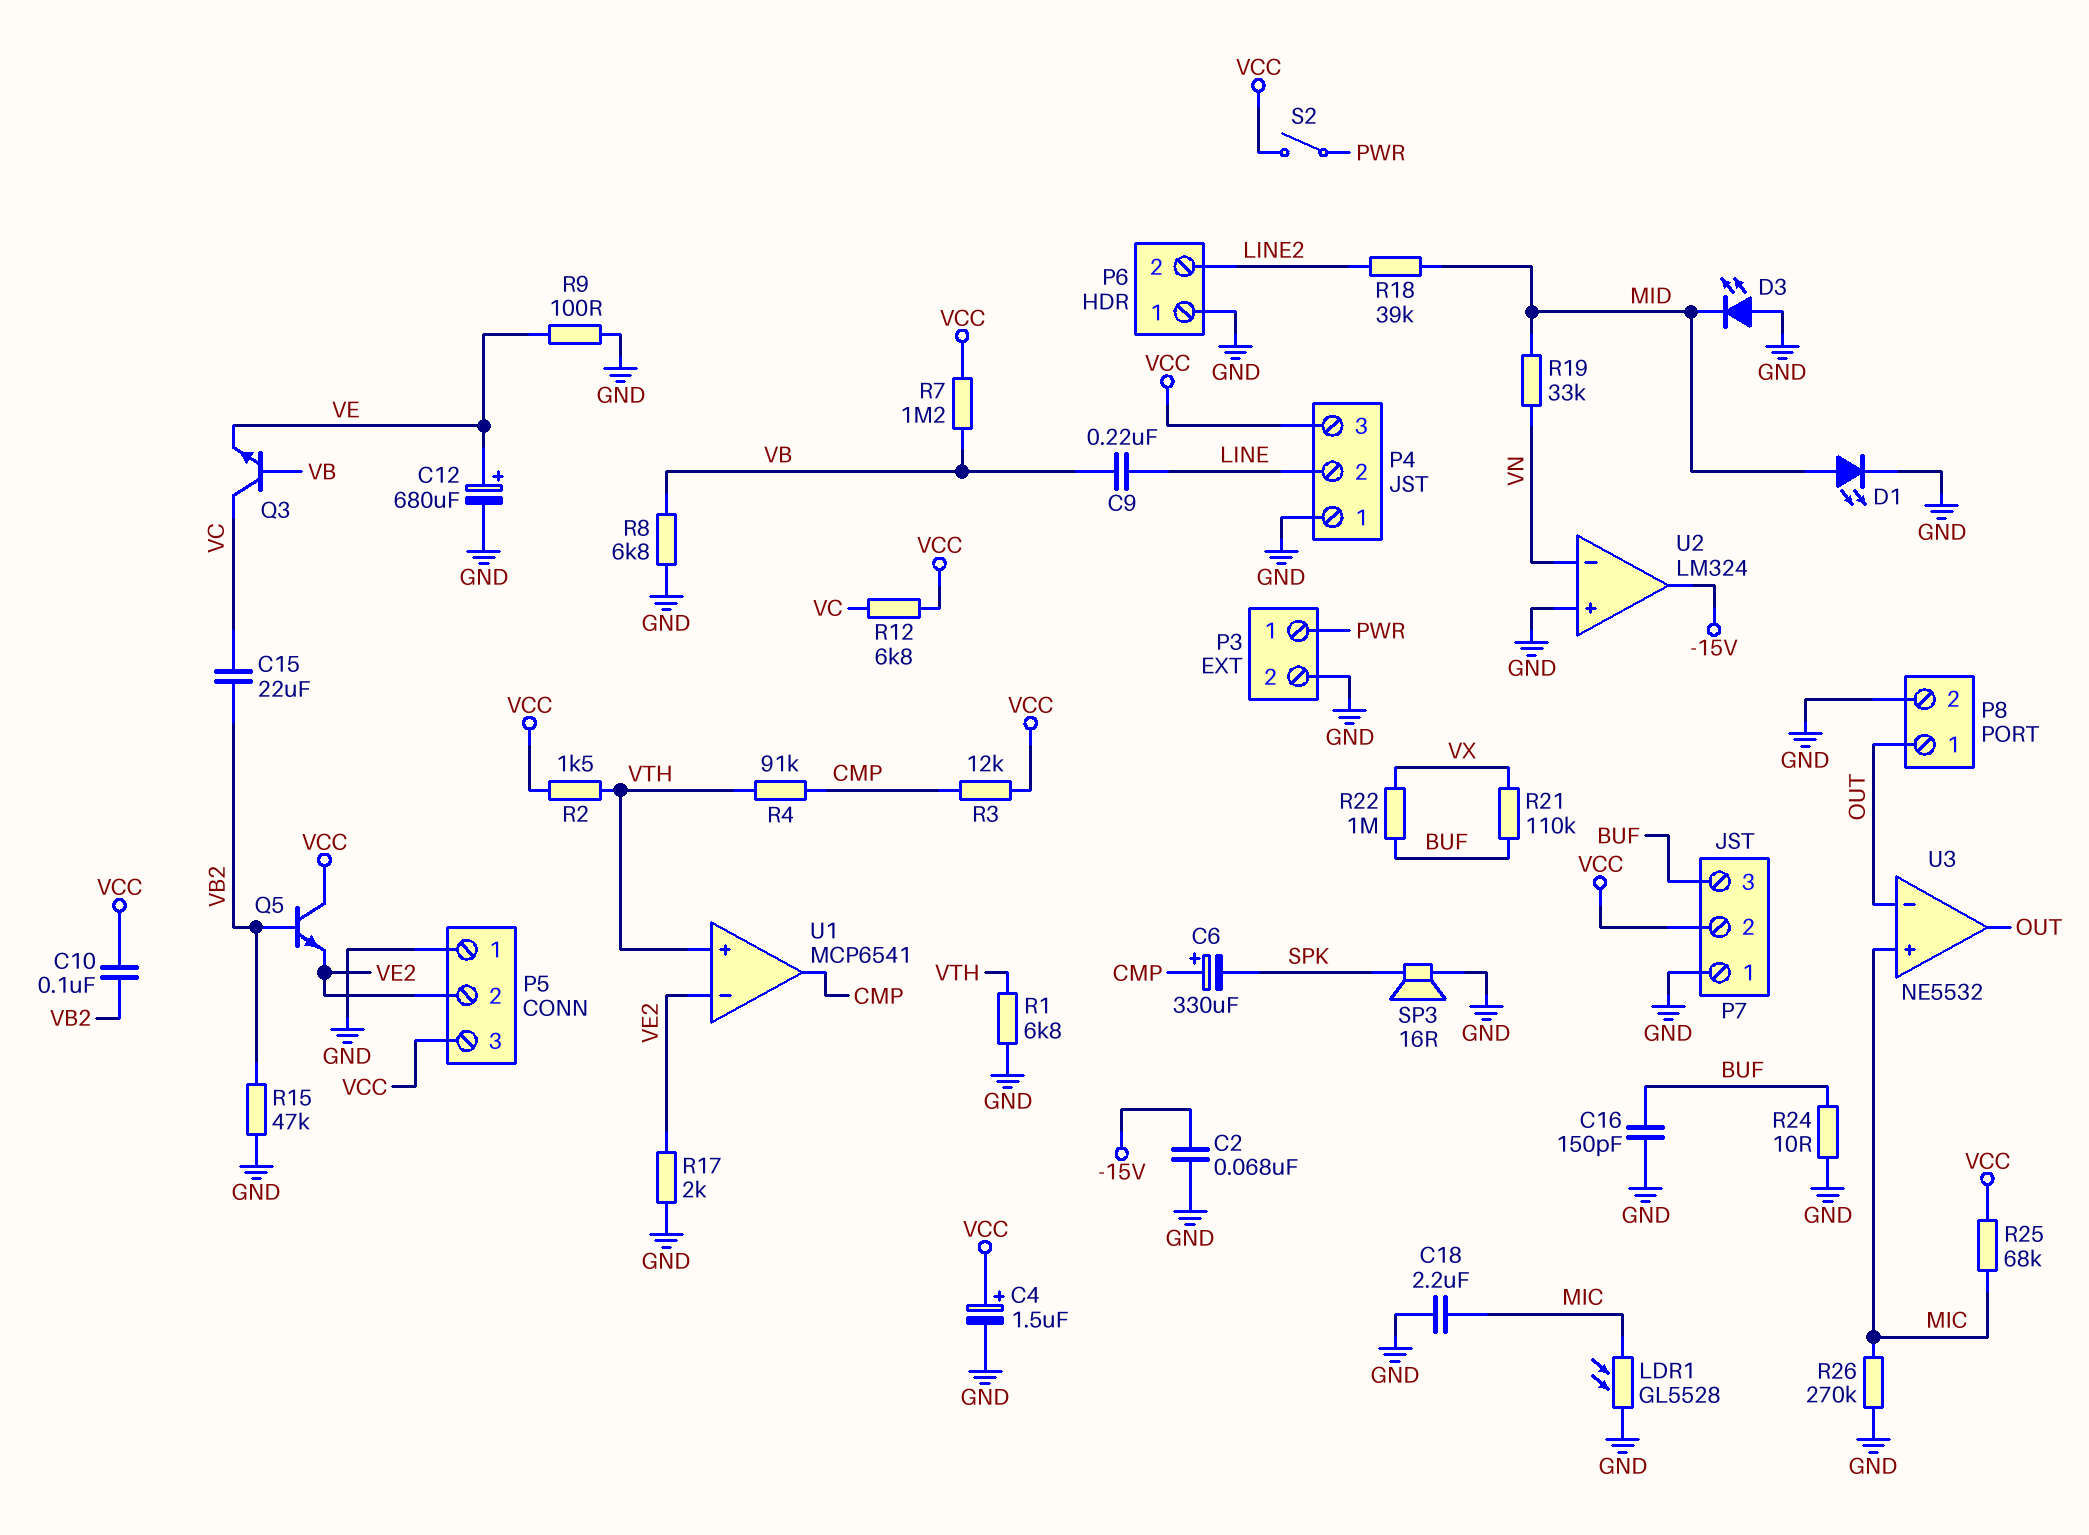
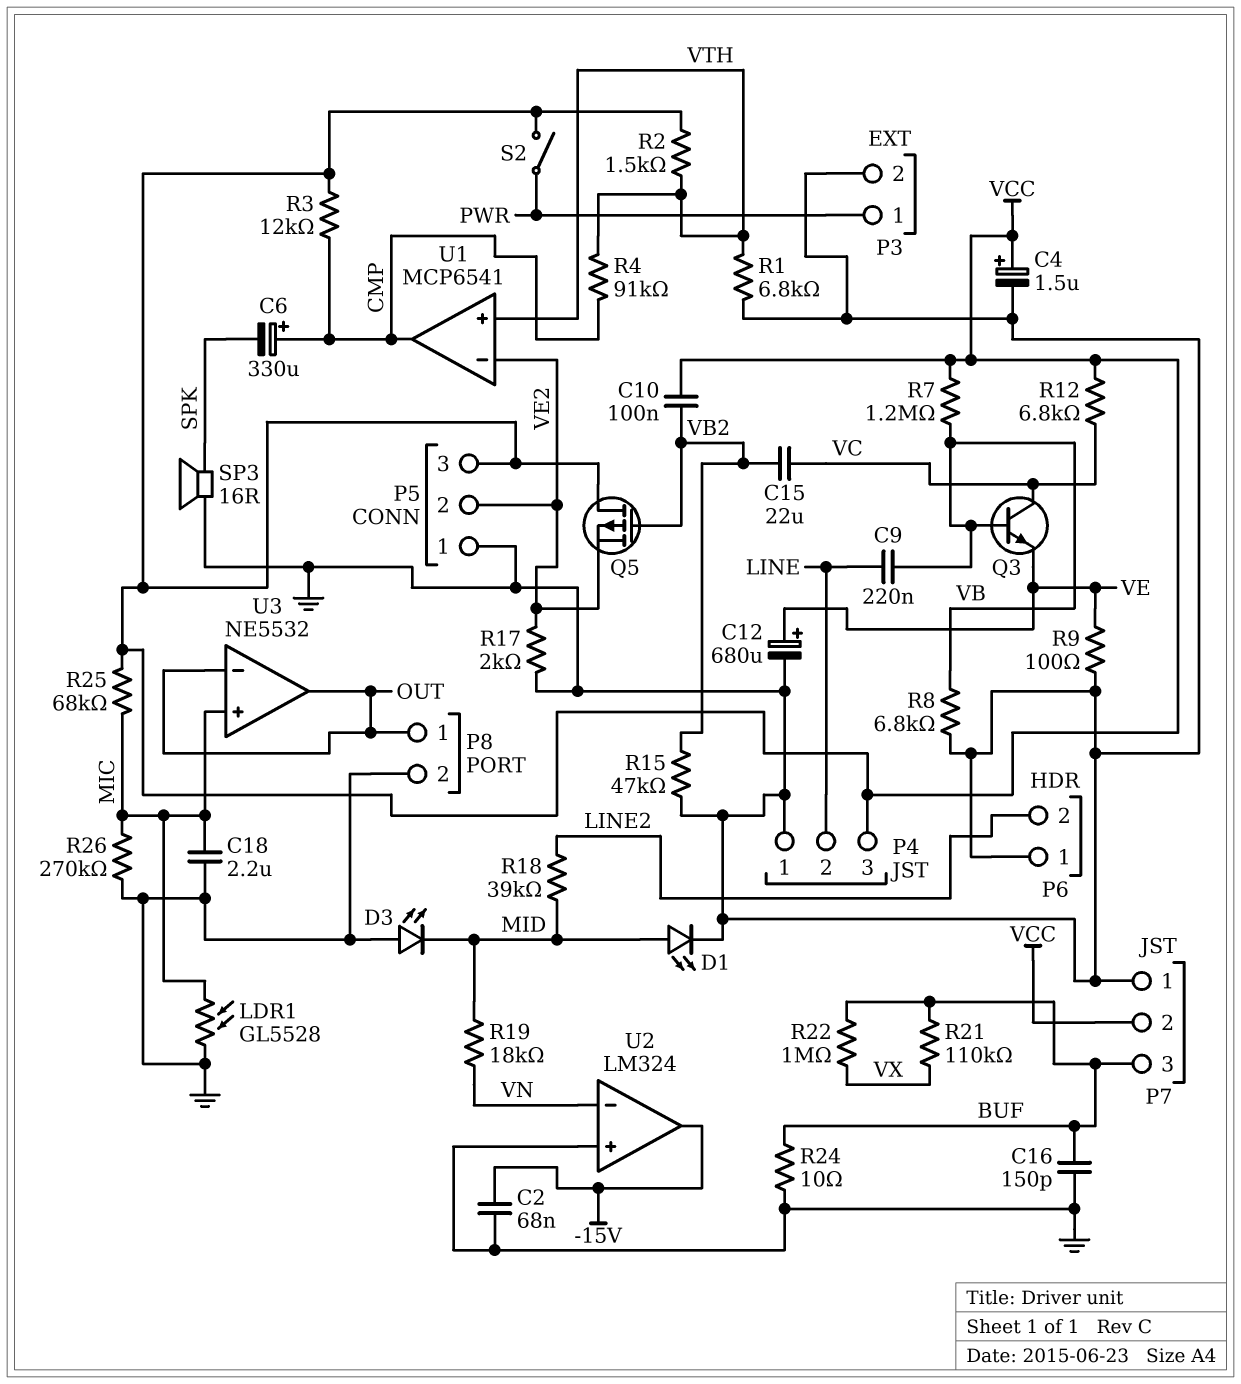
Q5: NPN (B VB2, C VCC, E VE2) -> PMOS (G VB2, D VCC, S VE2)
R19: 33k (MID, VN) -> 18k (MID, VN)

